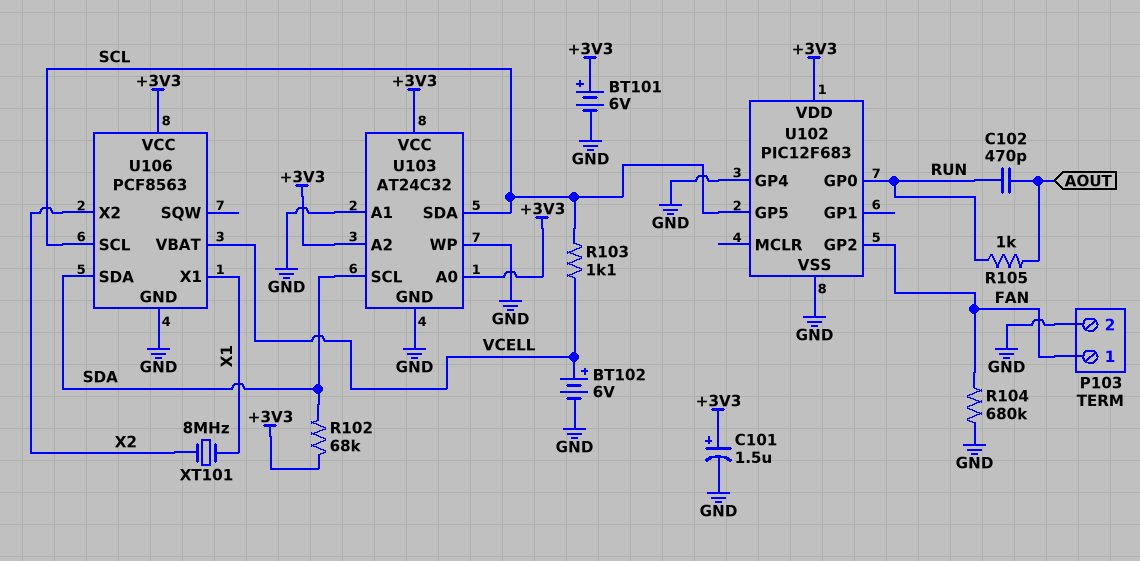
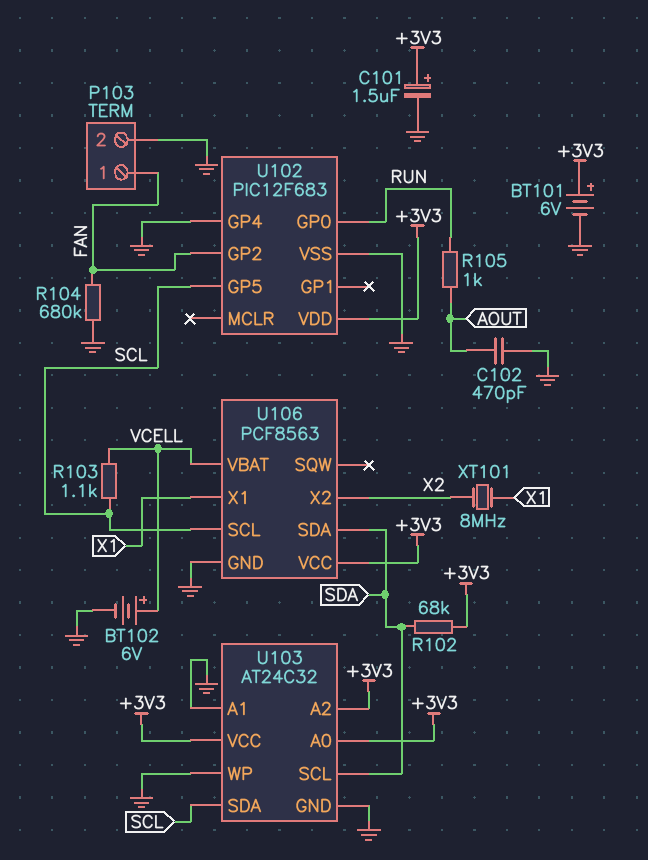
C102: 470pF (AOUT, RUN) -> 470pF (AOUT, GND)

